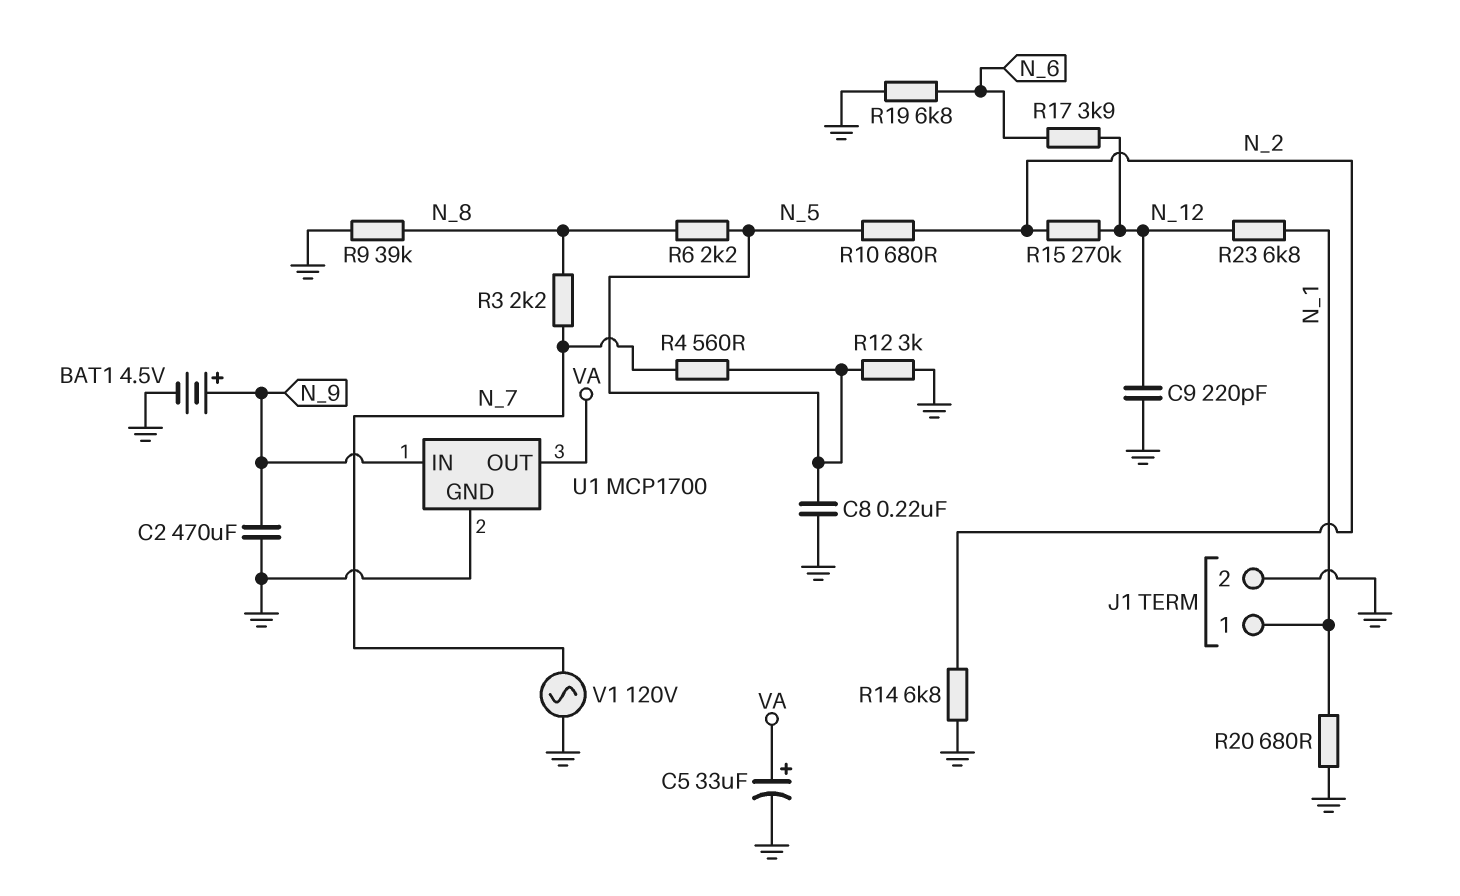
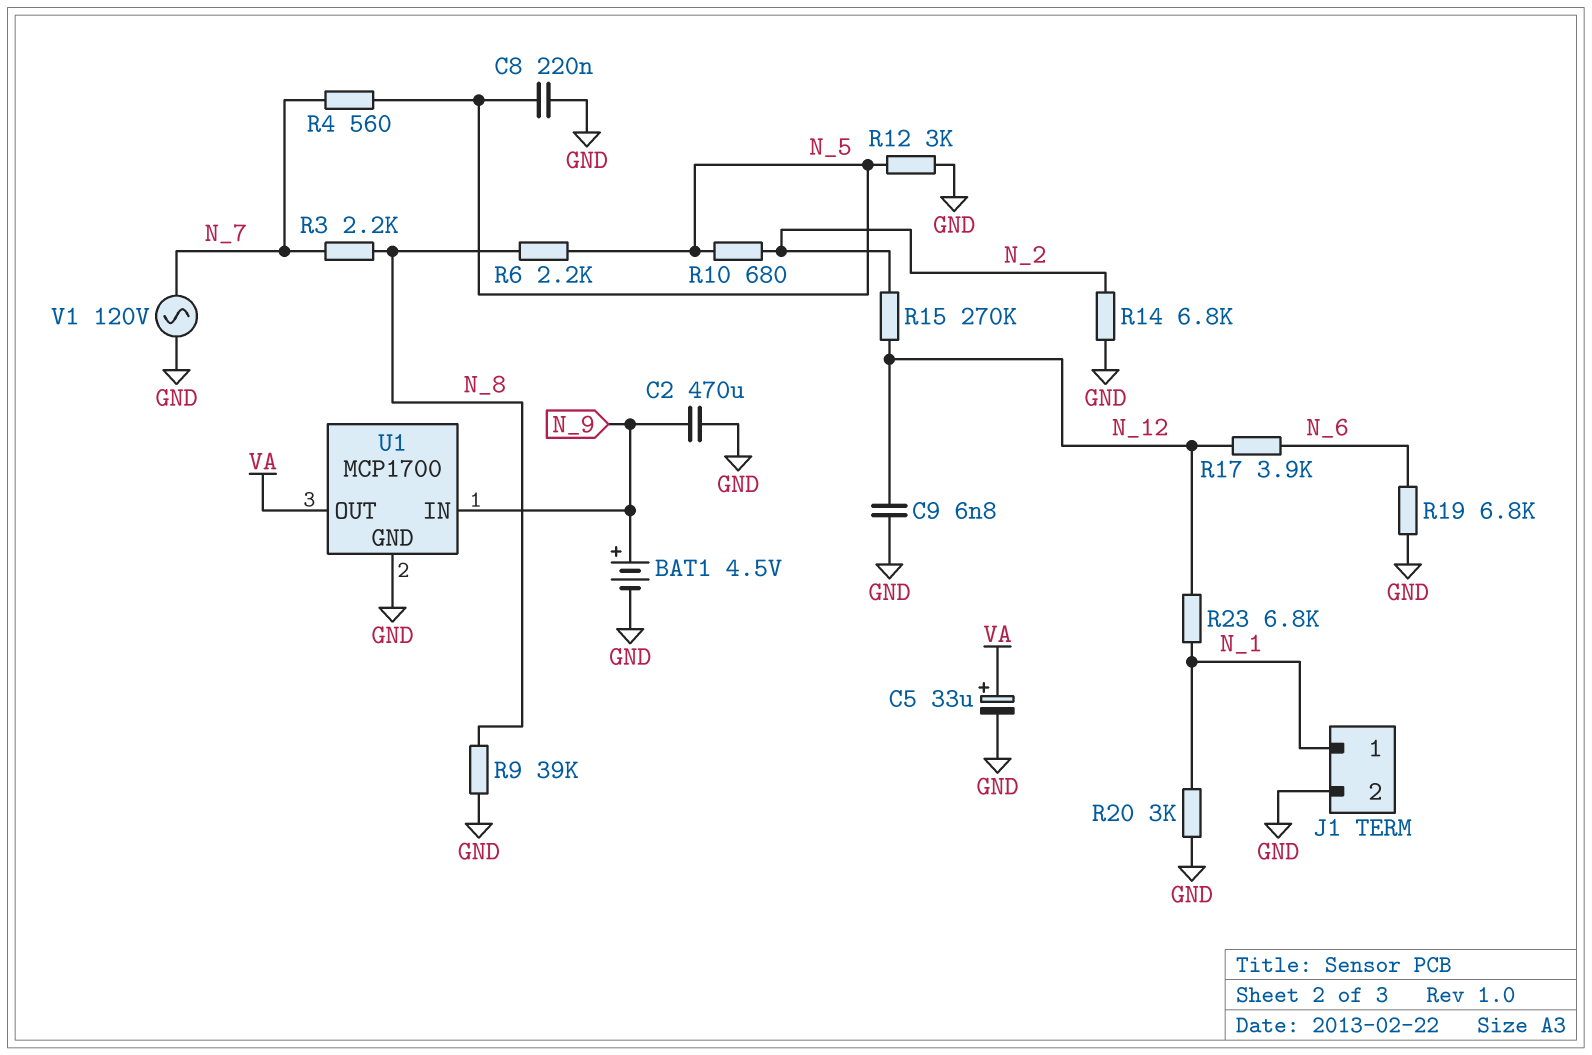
C9: 220pF (GND, N_12) -> 6.8nF (GND, N_12)
R20: 680 (GND, N_1) -> 3k (GND, N_1)

